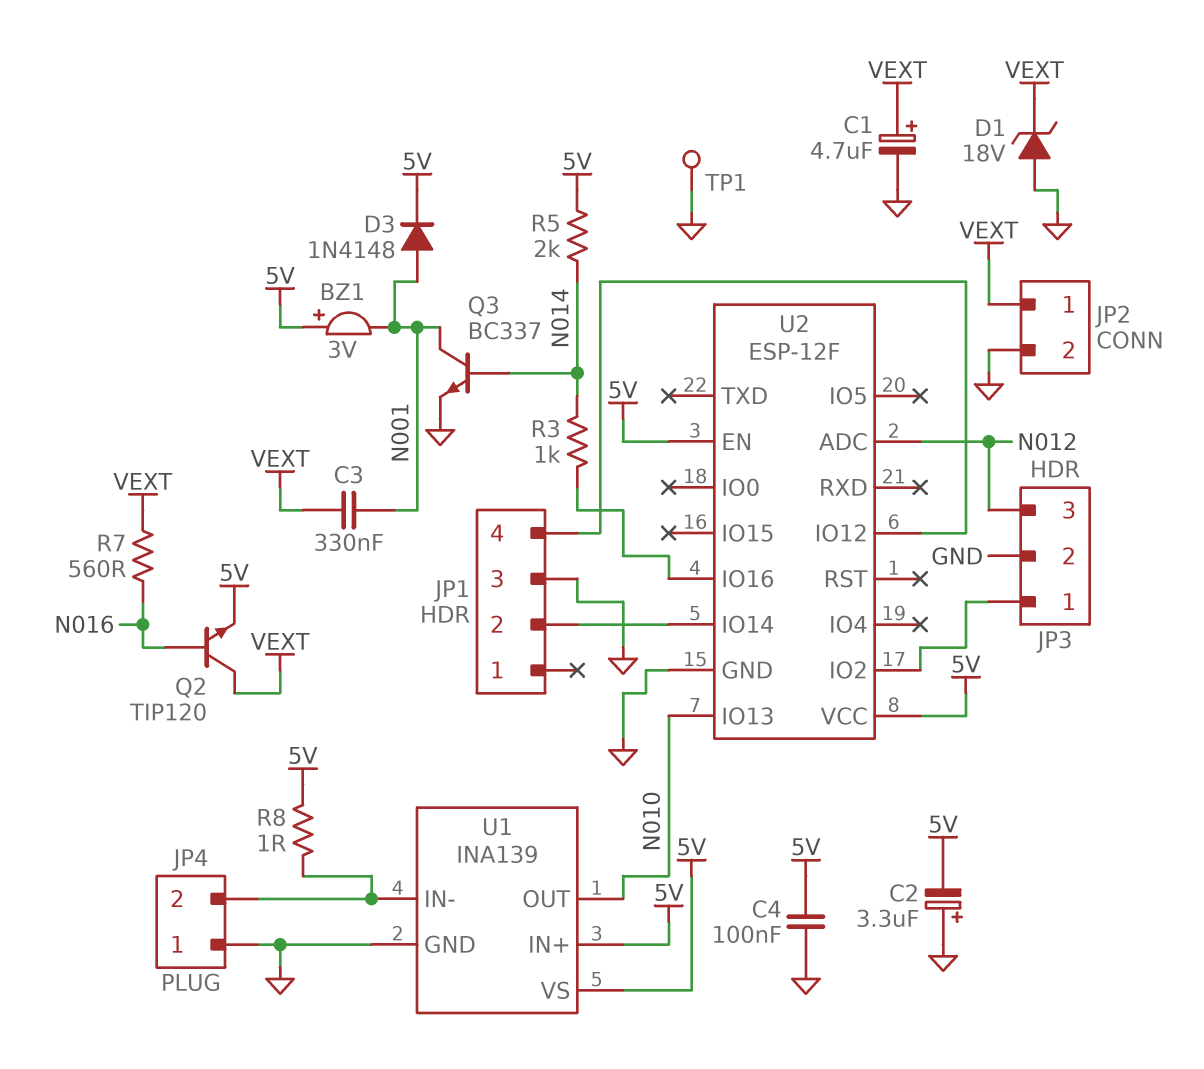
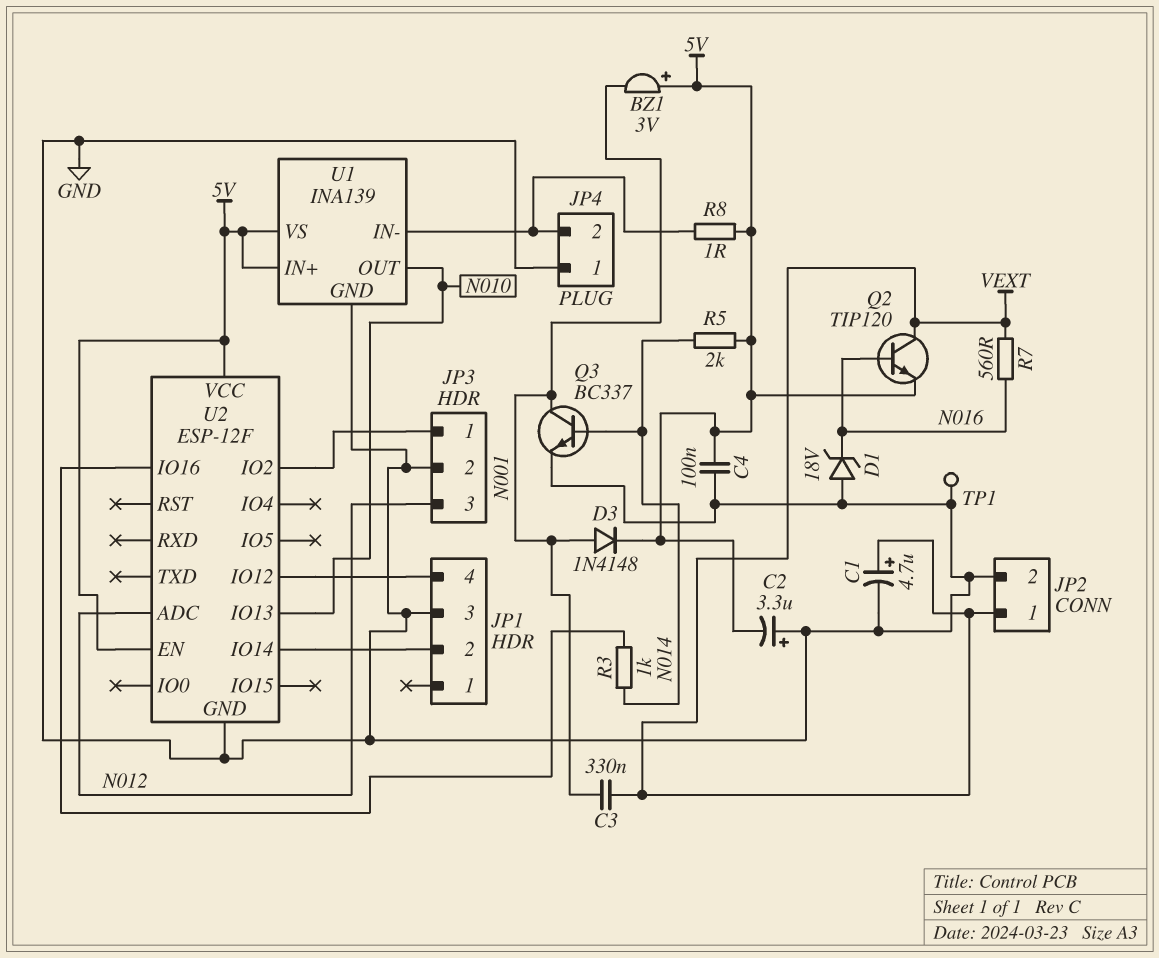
D1: zener 18V (A GND, K VEXT) -> zener 18V (A GND, K N016)

